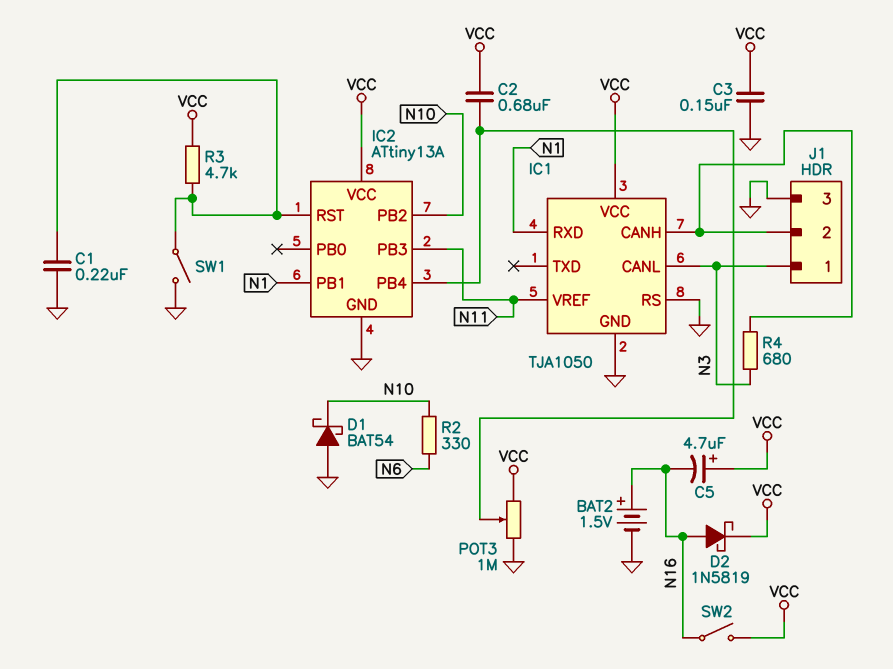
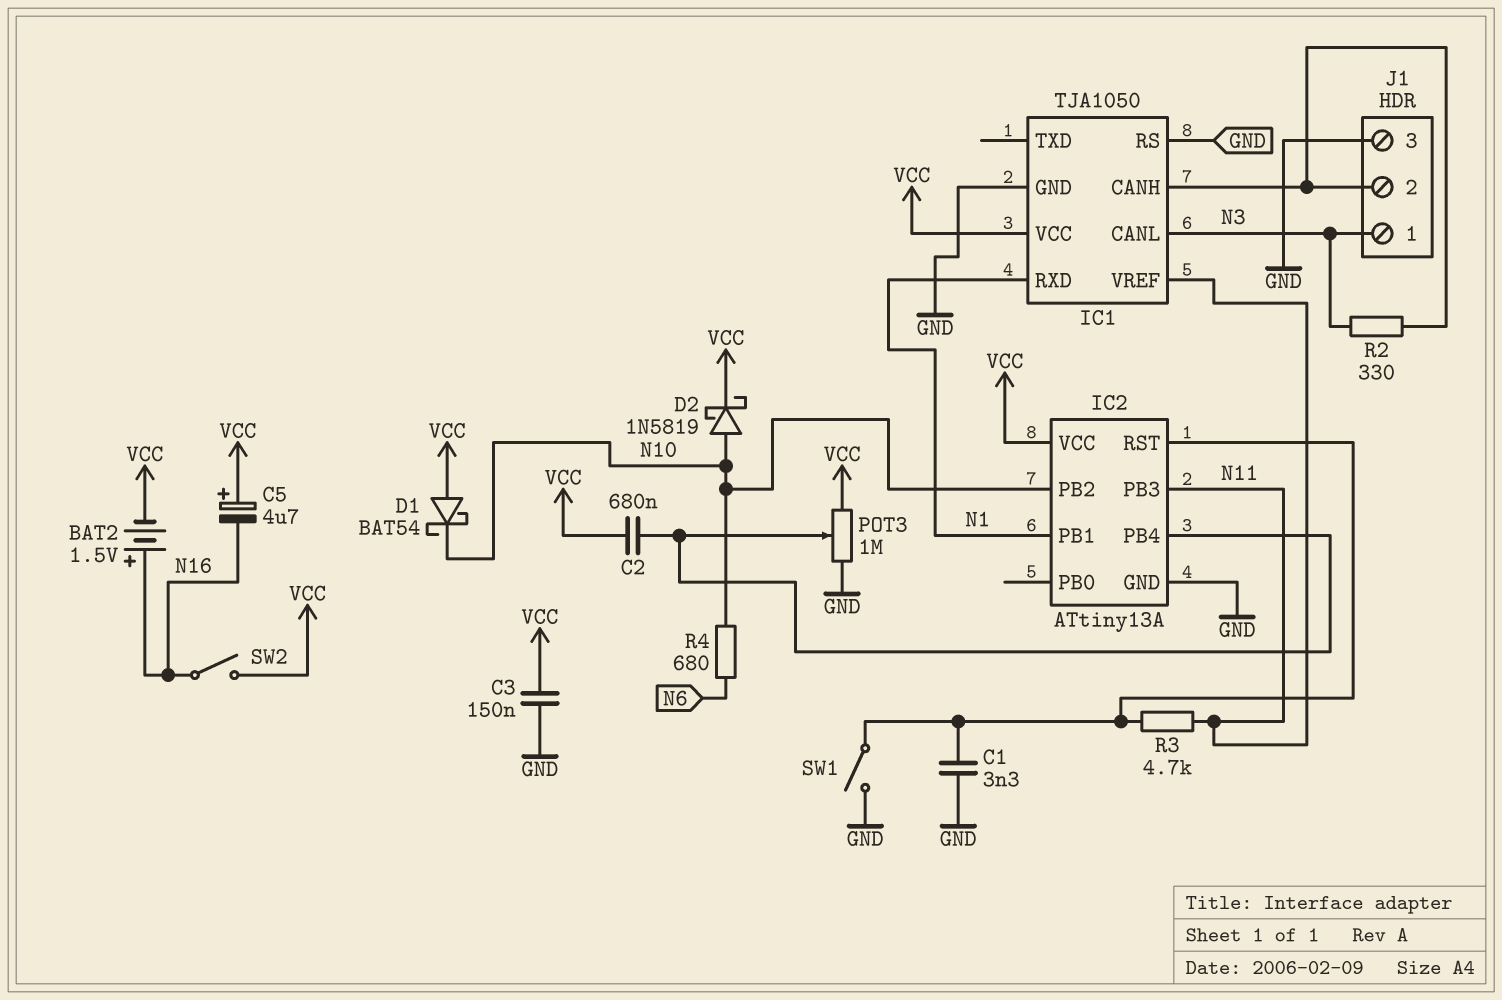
BAT2: 1.5V (plus N16, minus GND) -> 1.5V (plus N16, minus VCC)
C1: 220nF (GND, IC2/RST) -> 3.3nF (GND, IC2/RST)
D1: schottky BAT54 (A GND, K N10) -> schottky BAT54 (A VCC, K N10)
D2: schottky 1N5819 (A N16, K VCC) -> schottky 1N5819 (A N10, K VCC)
R2: 330 (N6, N10) -> 330 (IC1/CANH, N3)
R3: 4.7k (IC2/RST, VCC) -> 4.7k (IC2/RST, N11)
R4: 680 (IC1/CANH, N3) -> 680 (N6, N10)

